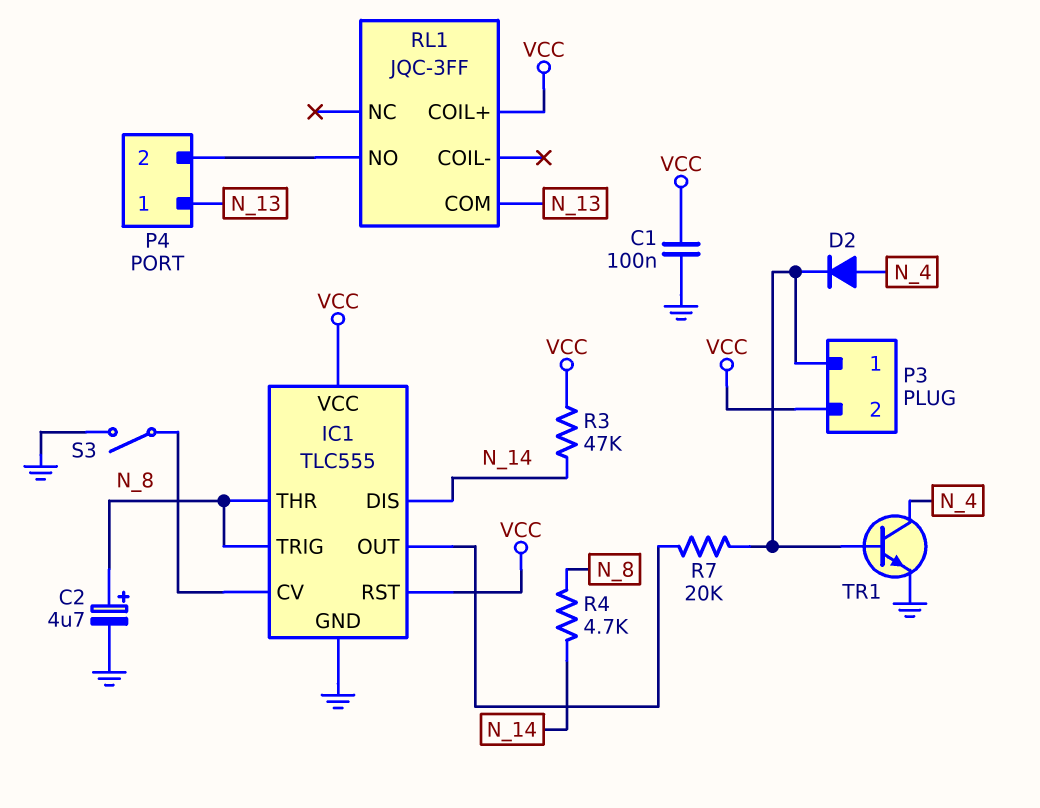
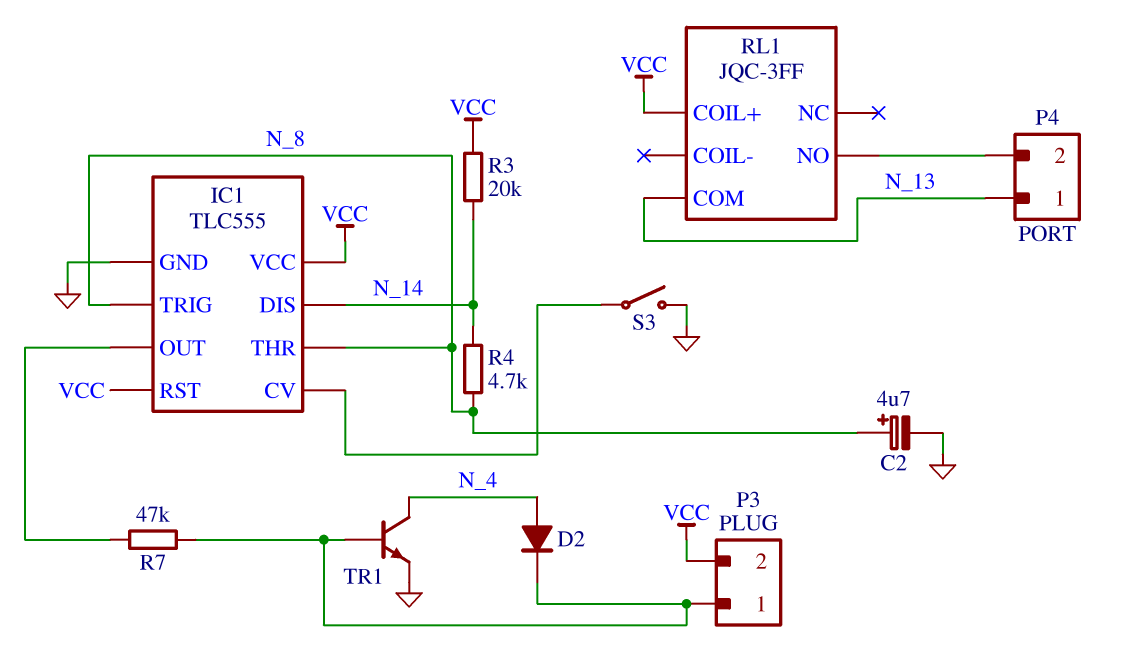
C1: 100nF (GND, VCC) -> none
R3: 47k (N_14, VCC) -> 20k (N_14, VCC)
R7: 20k (IC1/OUT, P3/1) -> 47k (IC1/OUT, P3/1)

